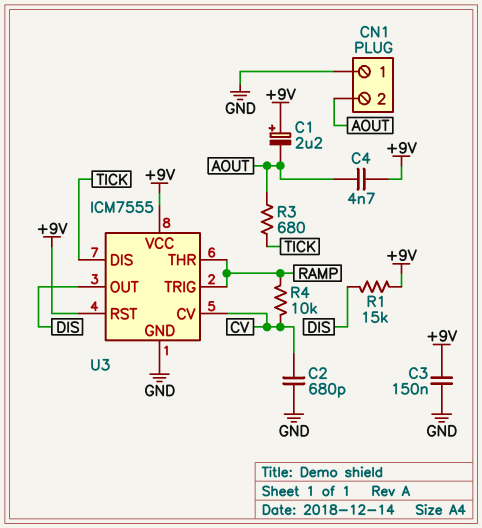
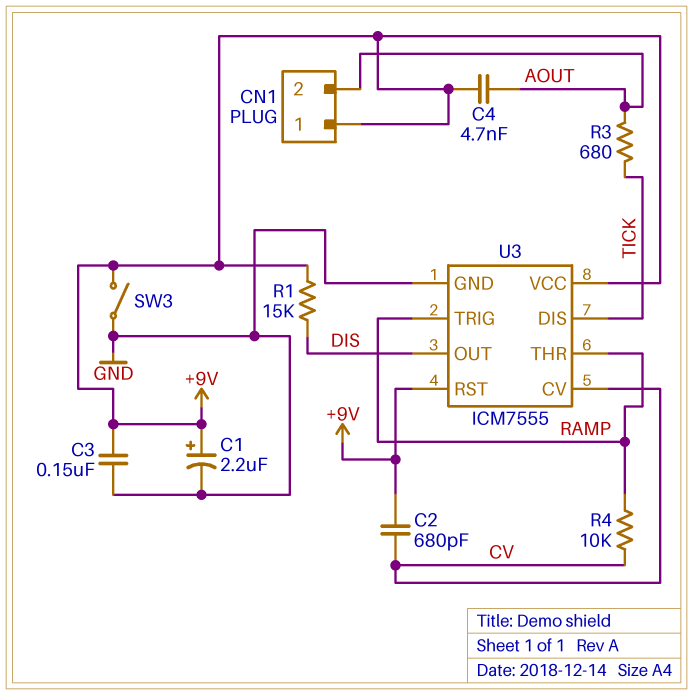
C1: 2.2uF (plus +9V, minus AOUT) -> 2.2uF (plus +9V, minus GND)
C2: 680pF (CV, GND) -> 680pF (+9V, CV)
CN1 pin 1: GND -> +9V
SW3: none -> switch (+9V, GND)

